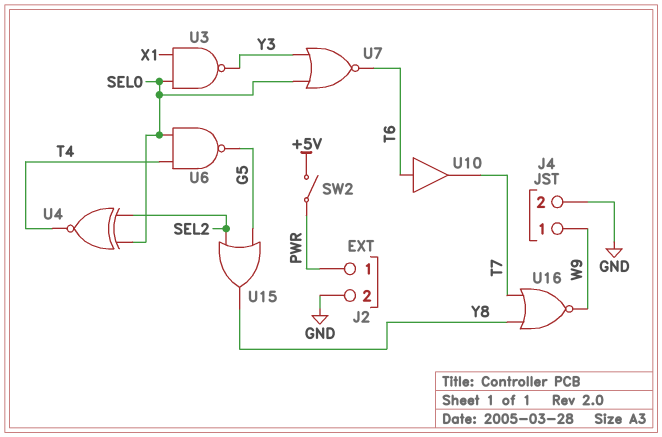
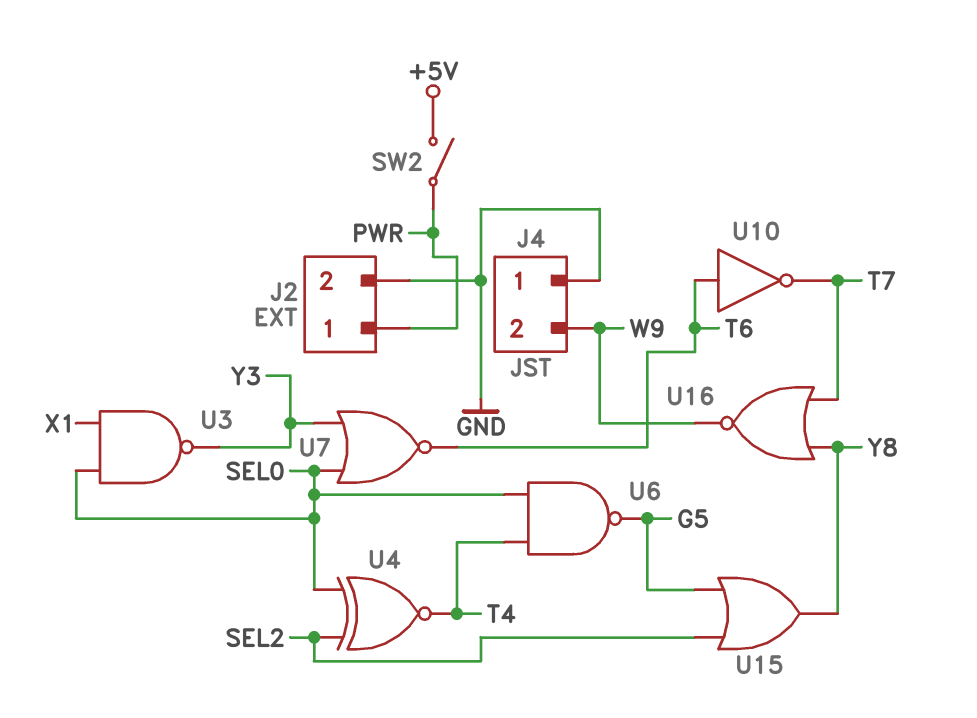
J4 pin 1: W9 -> GND
J4 pin 2: GND -> W9
U10: buffer (in T6, out T7) -> NOT (in T6, out T7)

